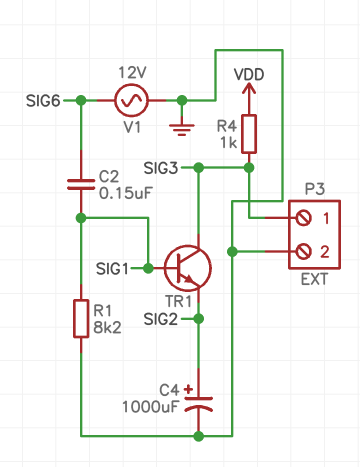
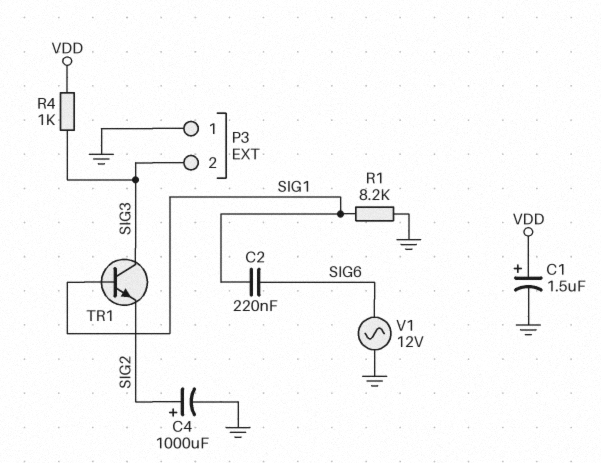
C1: none -> 1.5uF (plus VDD, minus GND)
C2: 150nF (SIG1, SIG6) -> 220nF (SIG1, SIG6)
P3 pin 1: SIG3 -> GND
P3 pin 2: GND -> SIG3

